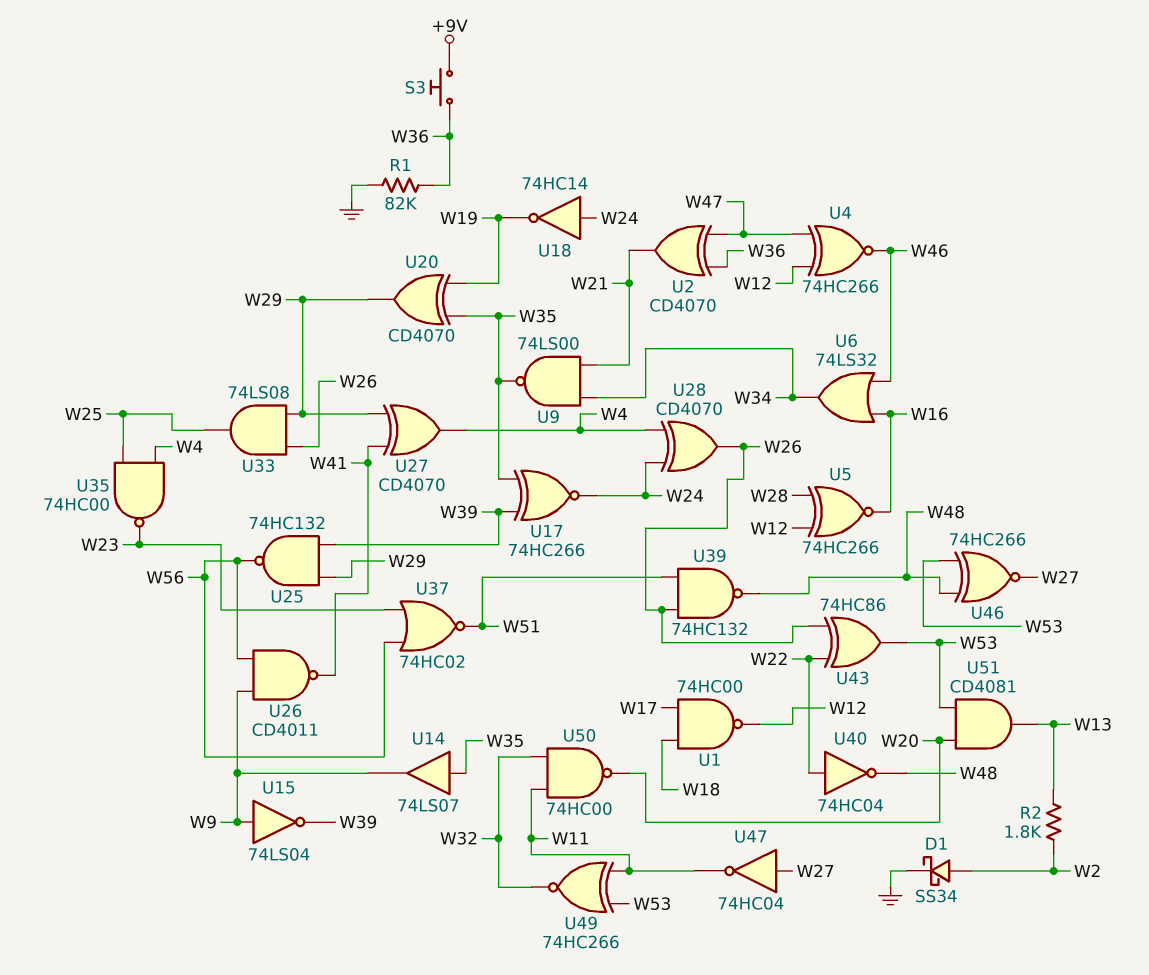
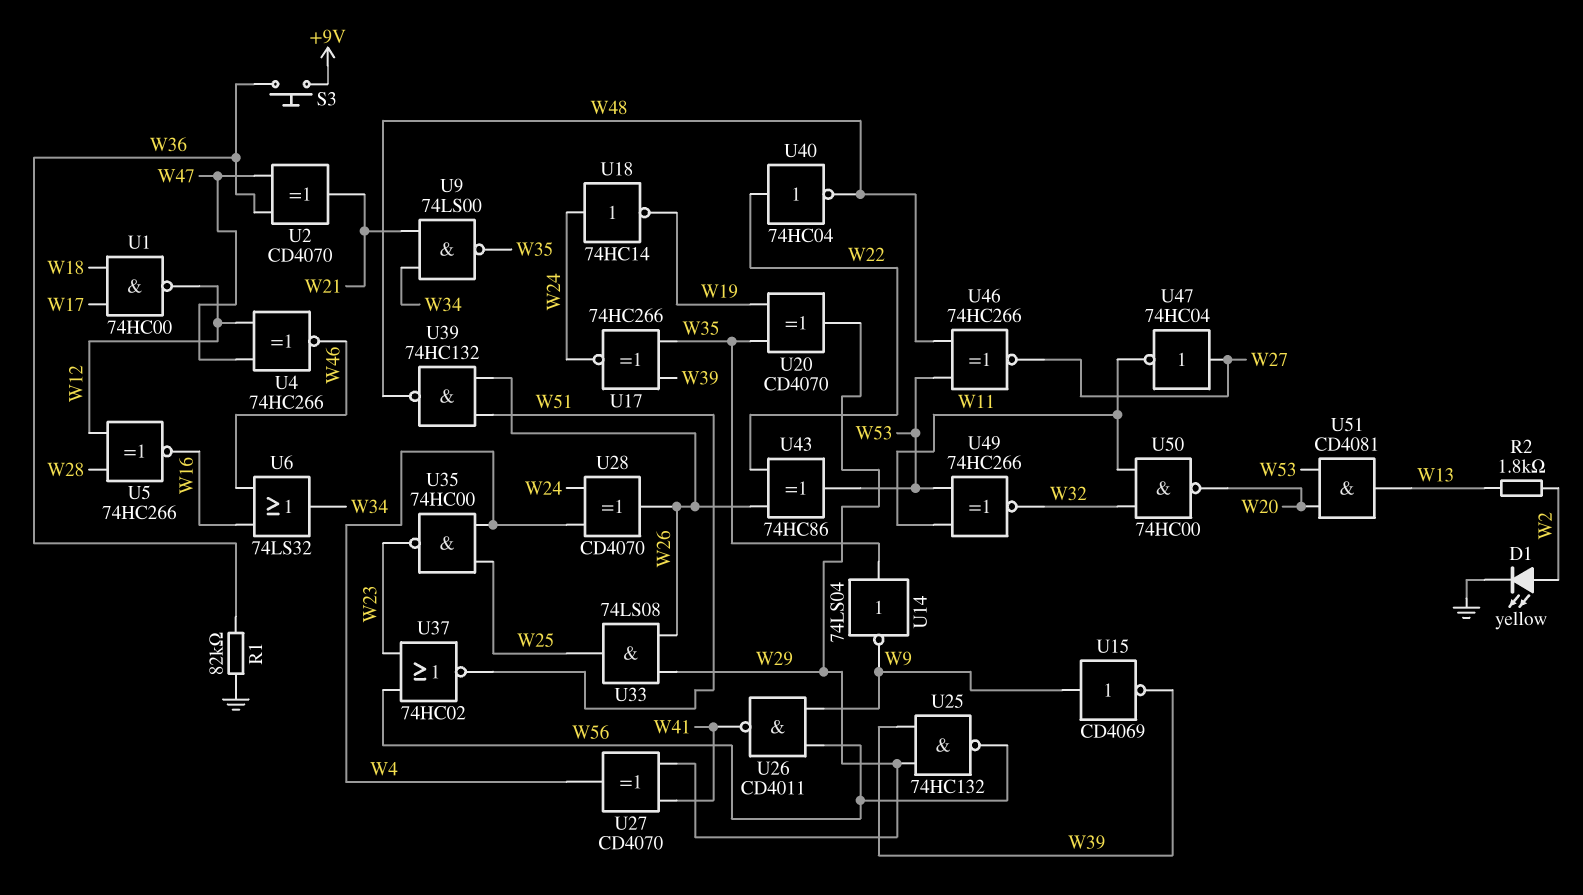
D1: schottky SS34 (A W2, K GND) -> LED yellow (A W2, K GND)
U14: buffer 74LS07 (in W35, out W9) -> NOT 74LS04 (in W35, out W9)
U15: NOT 74LS04 (in W9, out W39) -> NOT CD4069 (in W9, out W39)

